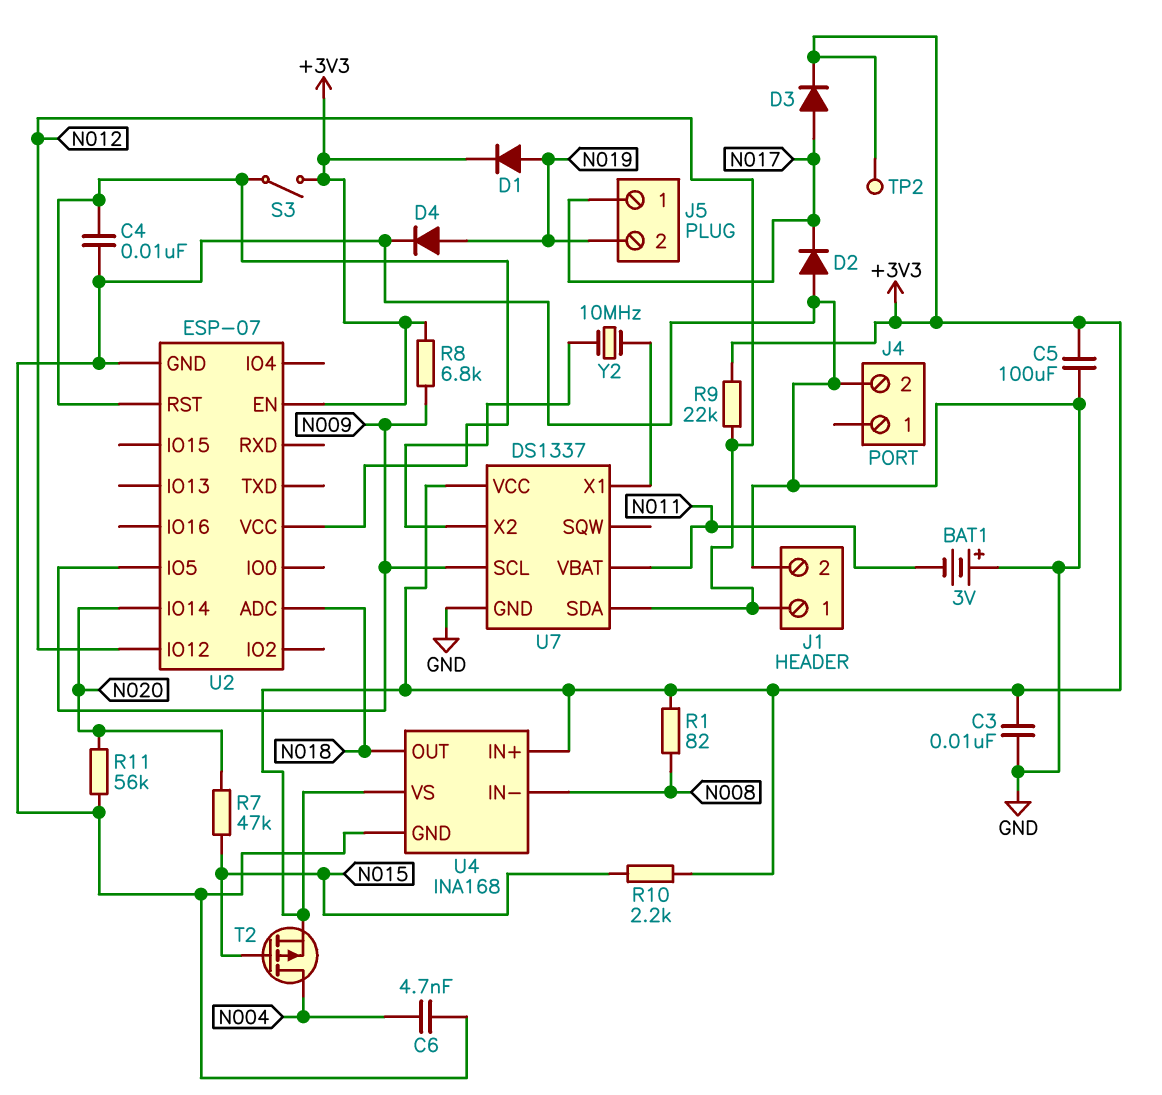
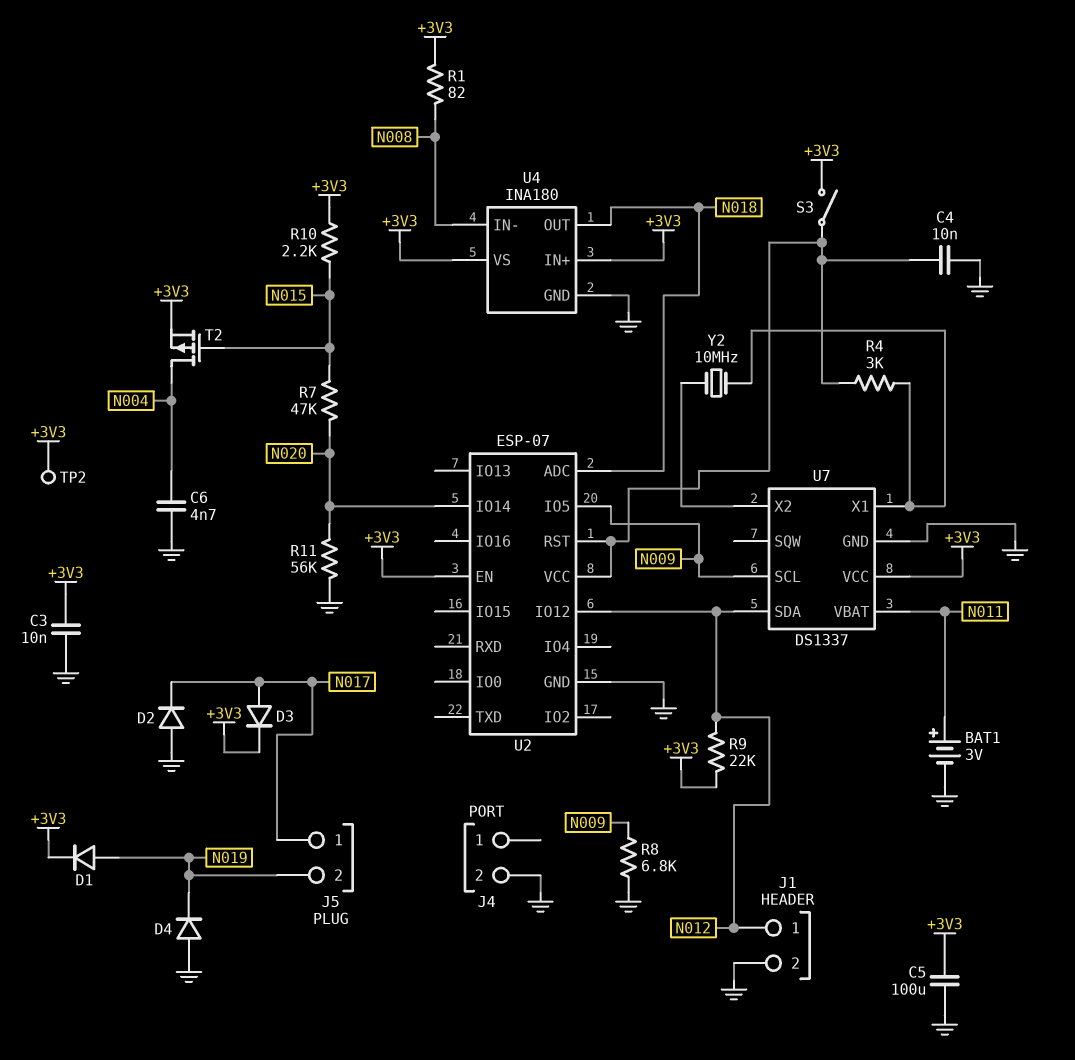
BAT1: 3V (plus GND, minus N011) -> 3V (plus N011, minus GND)
D4: diode (A N019, K GND) -> diode (A GND, K N019)
R4: none -> 3k (U2/RST, U7/X1)
R8: 6.8k (+3V3, N009) -> 6.8k (GND, N009)
U4: INA168 -> INA180

